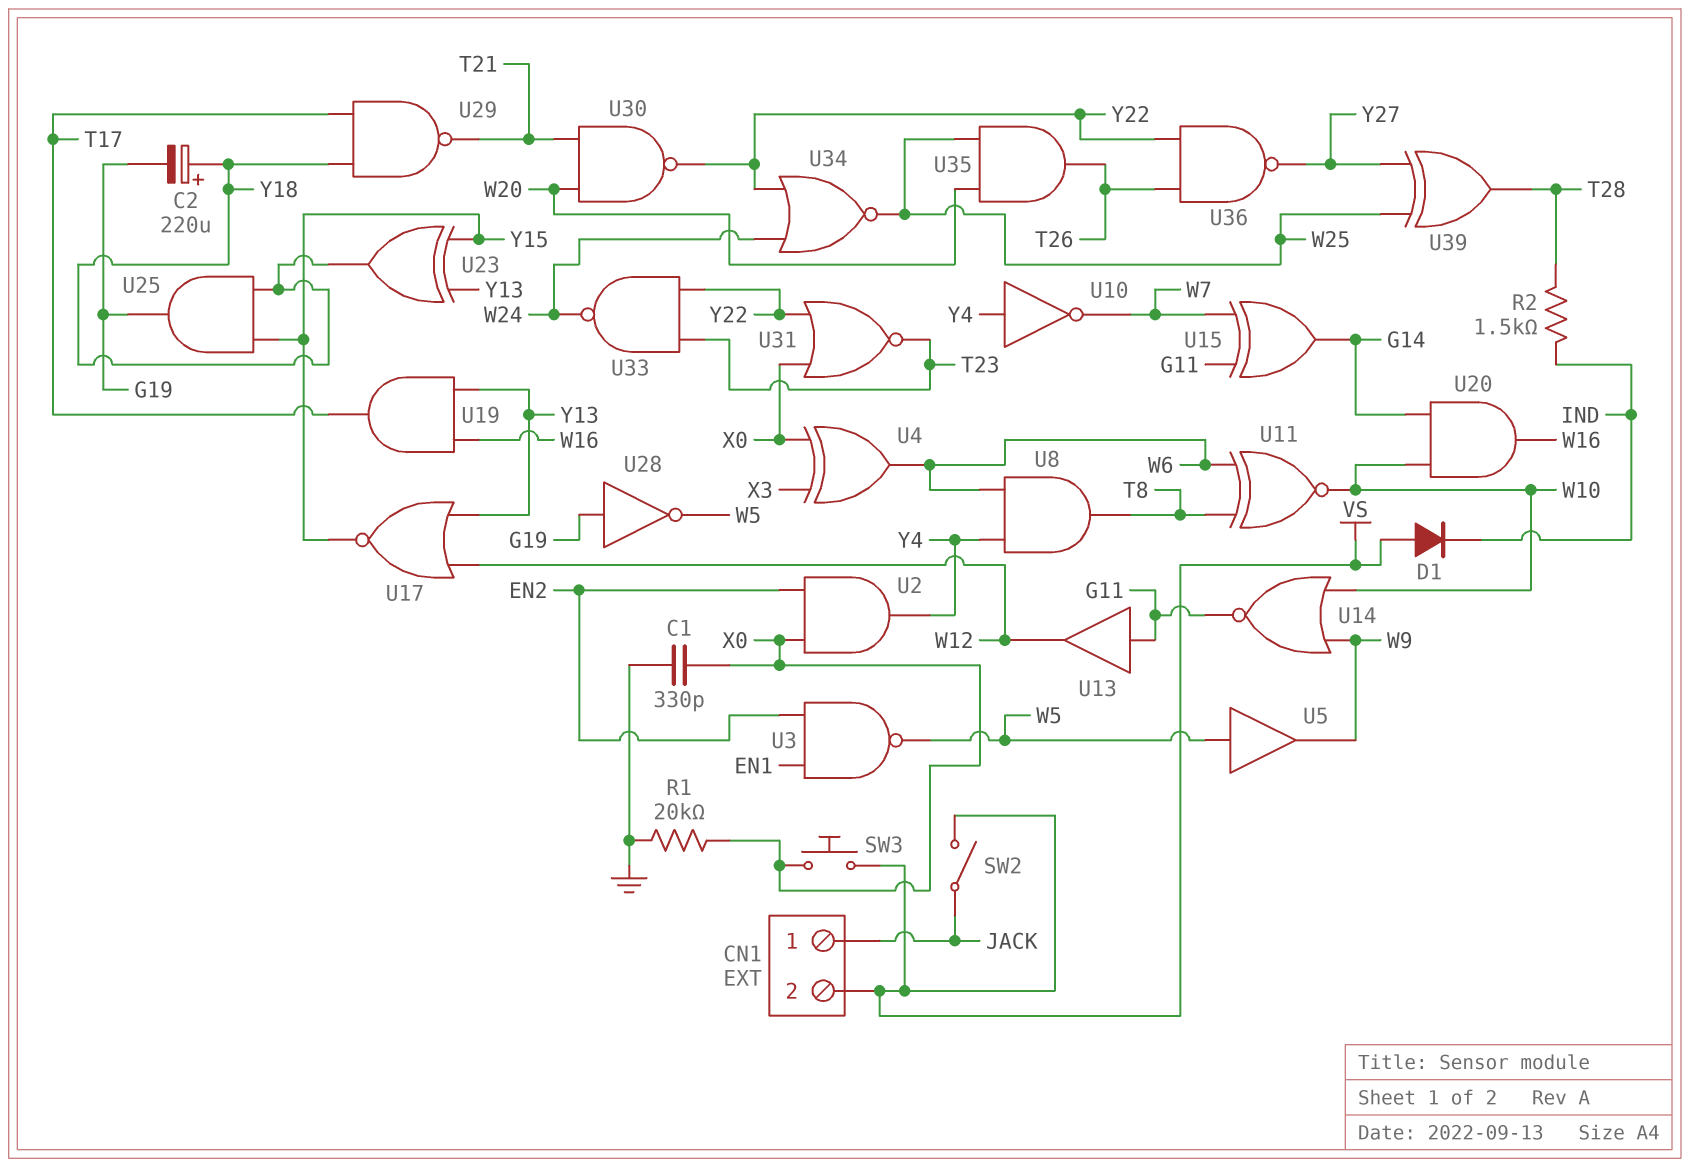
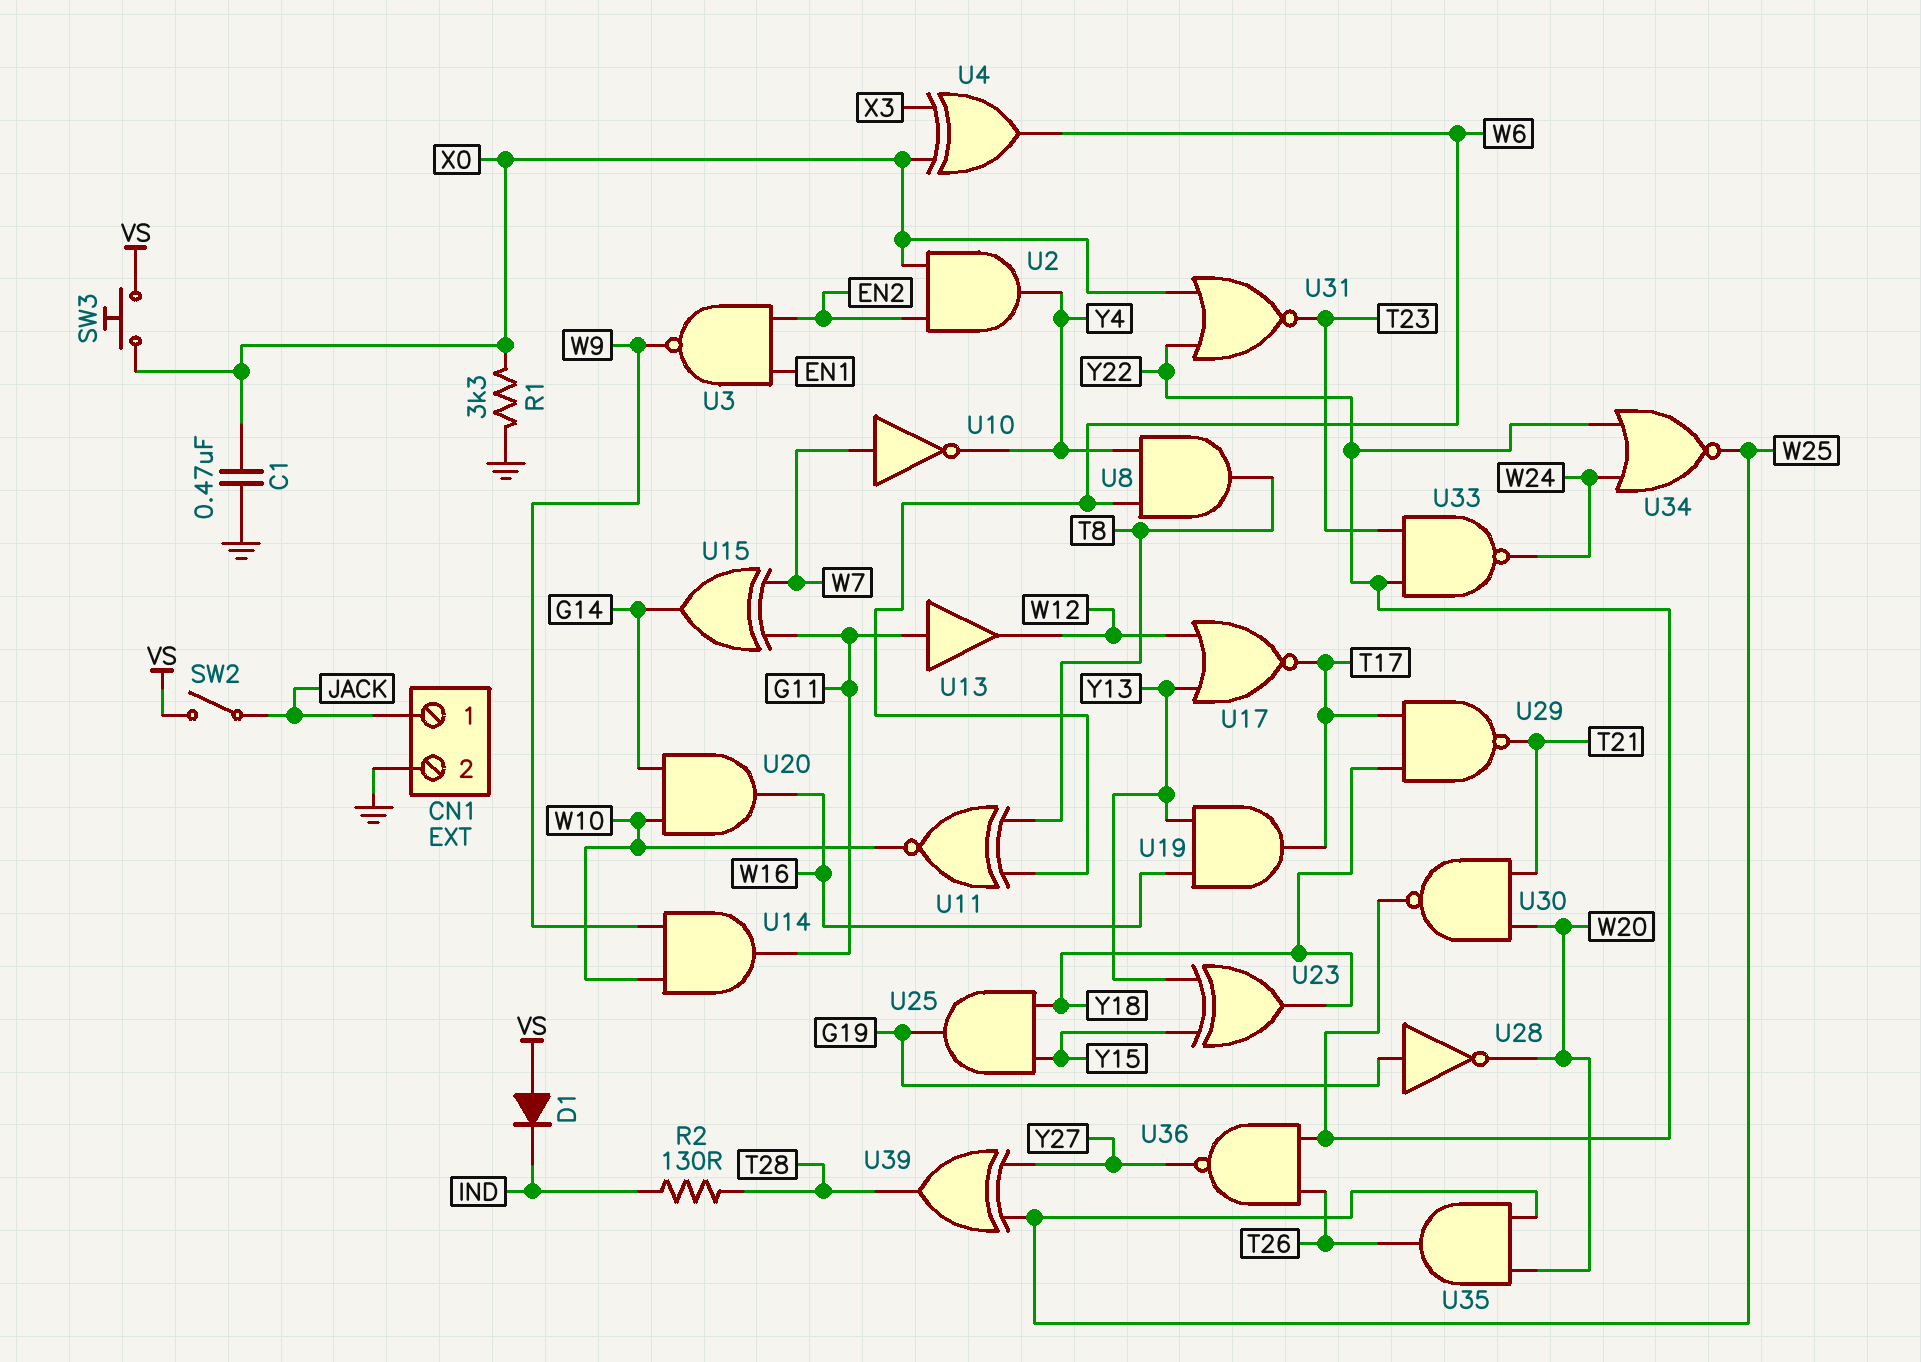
C1: 330pF (GND, X0) -> 470nF (GND, X0)
C2: 220uF (plus Y18, minus G19) -> none
CN1 pin 2: VS -> GND
R1: 20k (GND, X0) -> 3.3k (GND, X0)
R2: 1.5k (IND, T28) -> 130 (IND, T28)
U3: NAND (in EN1, in EN2, out W5) -> NAND (in EN1, in EN2, out W9)
U5: buffer (in W5, out W9) -> none
U10: NOT (in Y4, out W7) -> NOT (in W7, out Y4)
U14: NOR (in W9, in W10, out G11) -> AND (in W9, in W10, out G11)
U17: NOR (in W12, in Y13, out Y15) -> NOR (in W12, in Y13, out T17)
U28: NOT (in G19, out W5) -> NOT (in G19, out W20)

